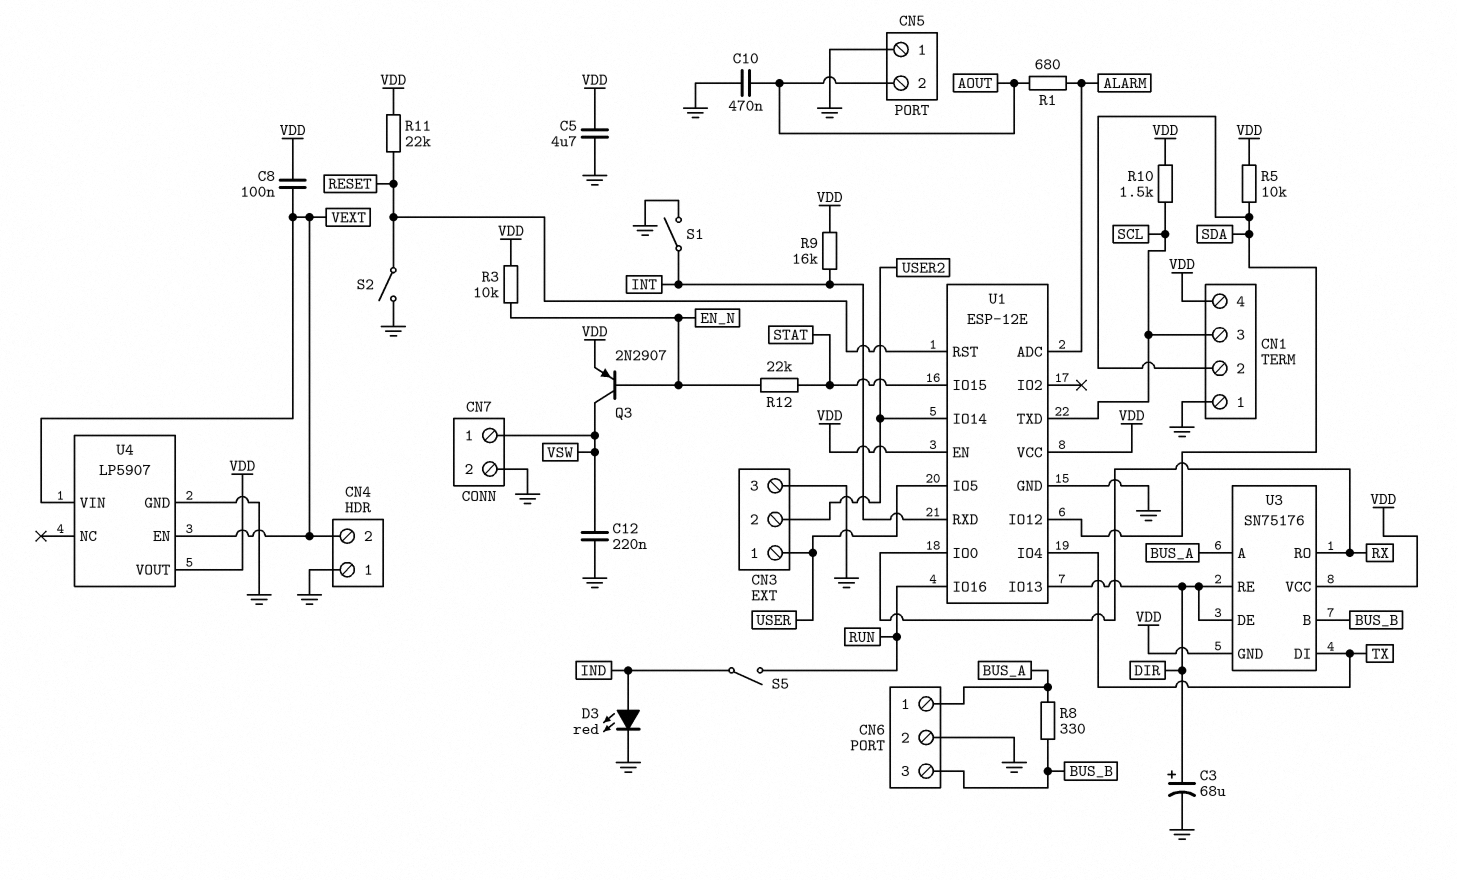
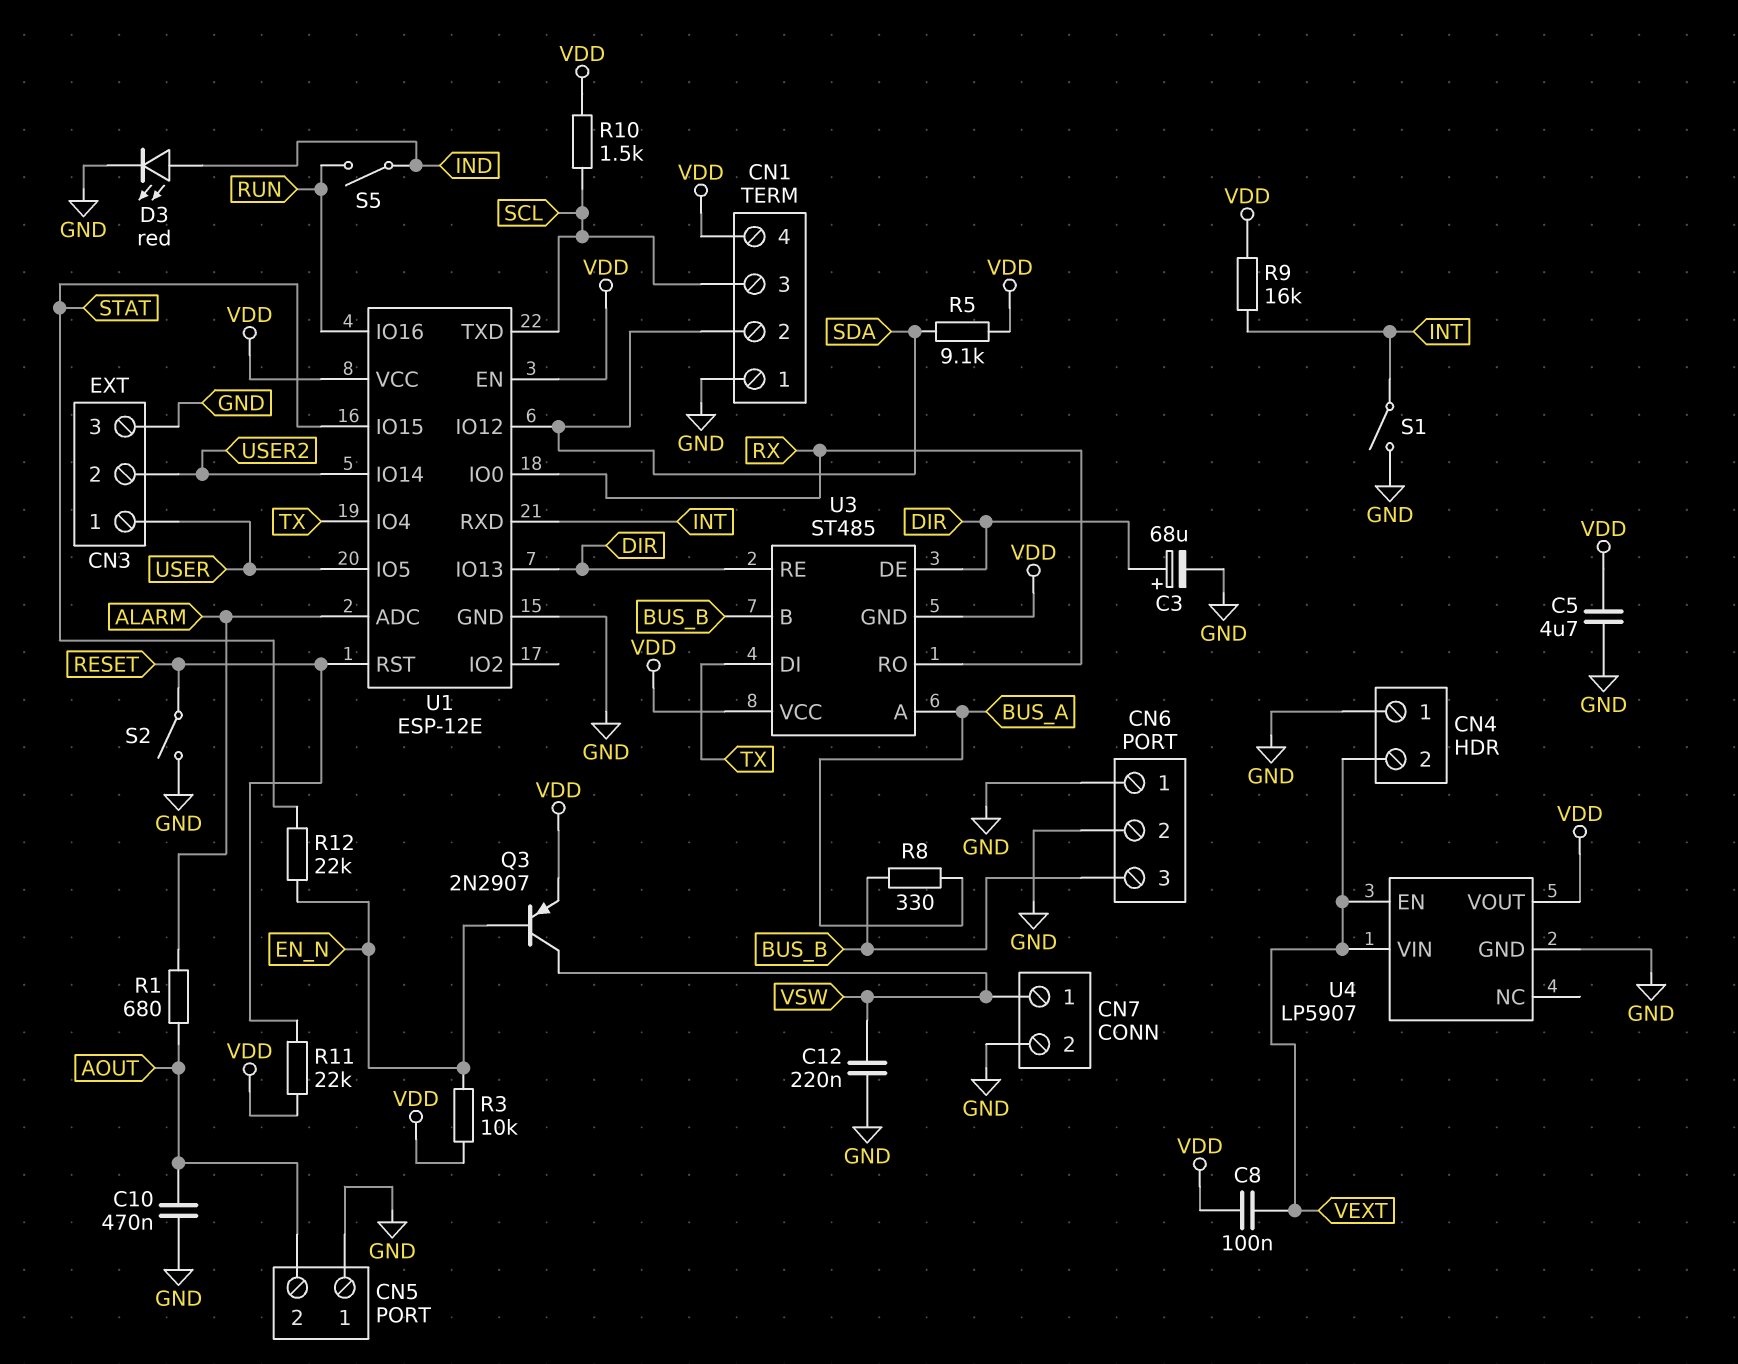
CN6 pin 1: BUS_A -> GND
R5: 10k (SDA, VDD) -> 9.1k (SDA, VDD)
U3: SN75176 -> ST485

